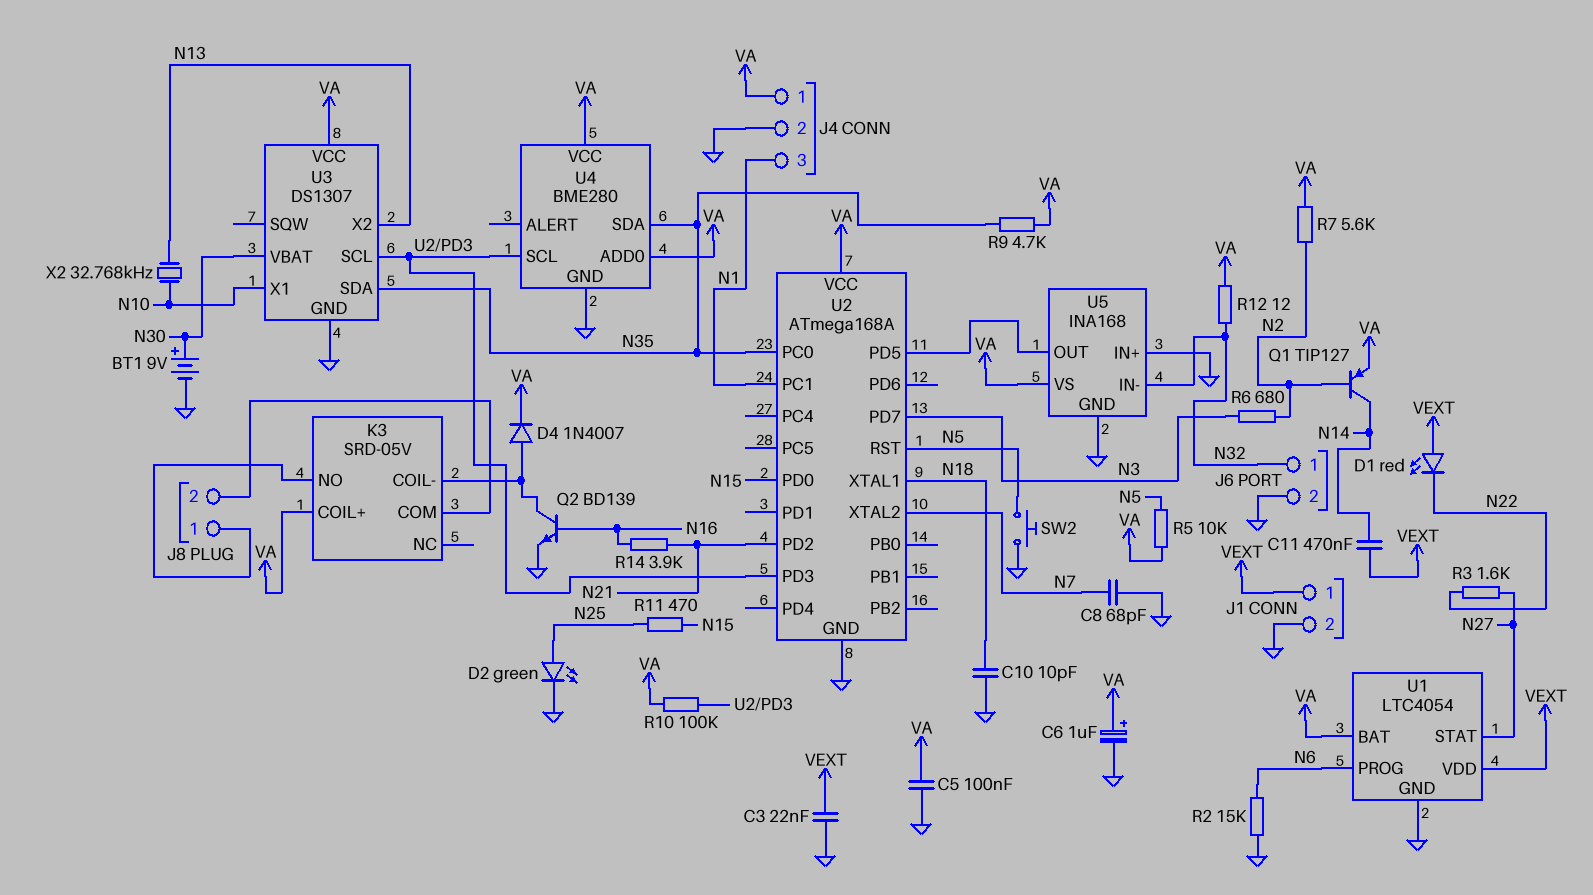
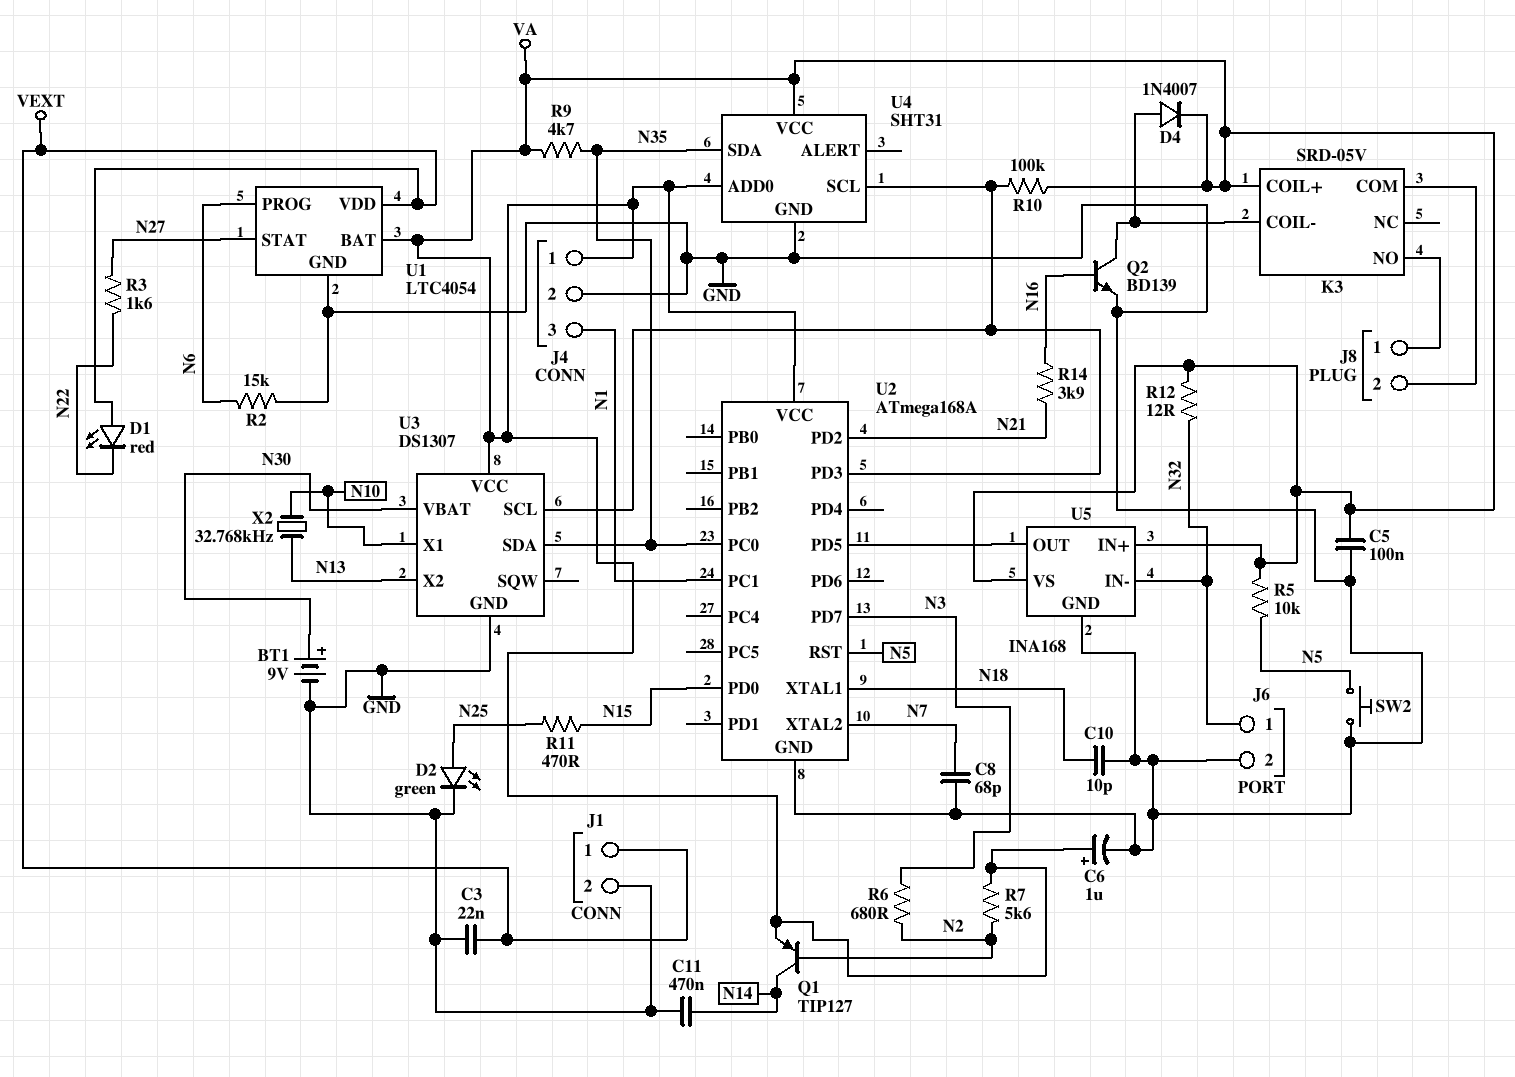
C11: 470nF (N14, VEXT) -> 470nF (GND, N14)
U4: BME280 -> SHT31
U5 pin IN+: GND -> VA

